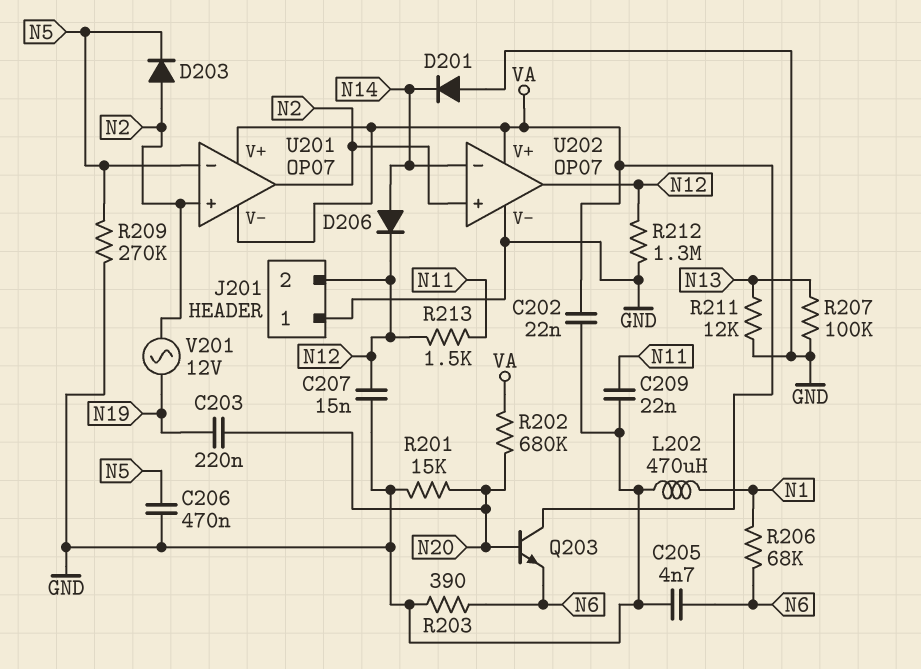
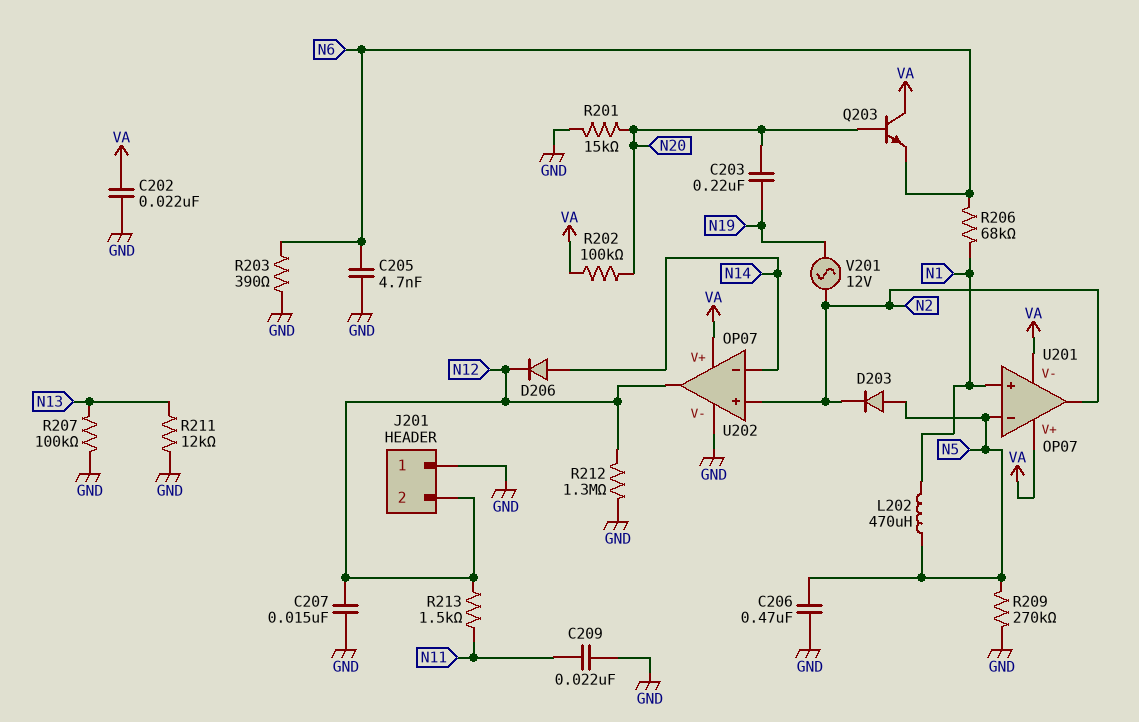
D201: diode (A GND, K N14) -> none
D203: diode (A N2, K N5) -> diode (A N5, K N2)
L202: 470uH (GND, N1) -> 470uH (N1, N5)
R202: 680k (N20, VA) -> 100k (N20, VA)
U201 pin in+: N2 -> N1

